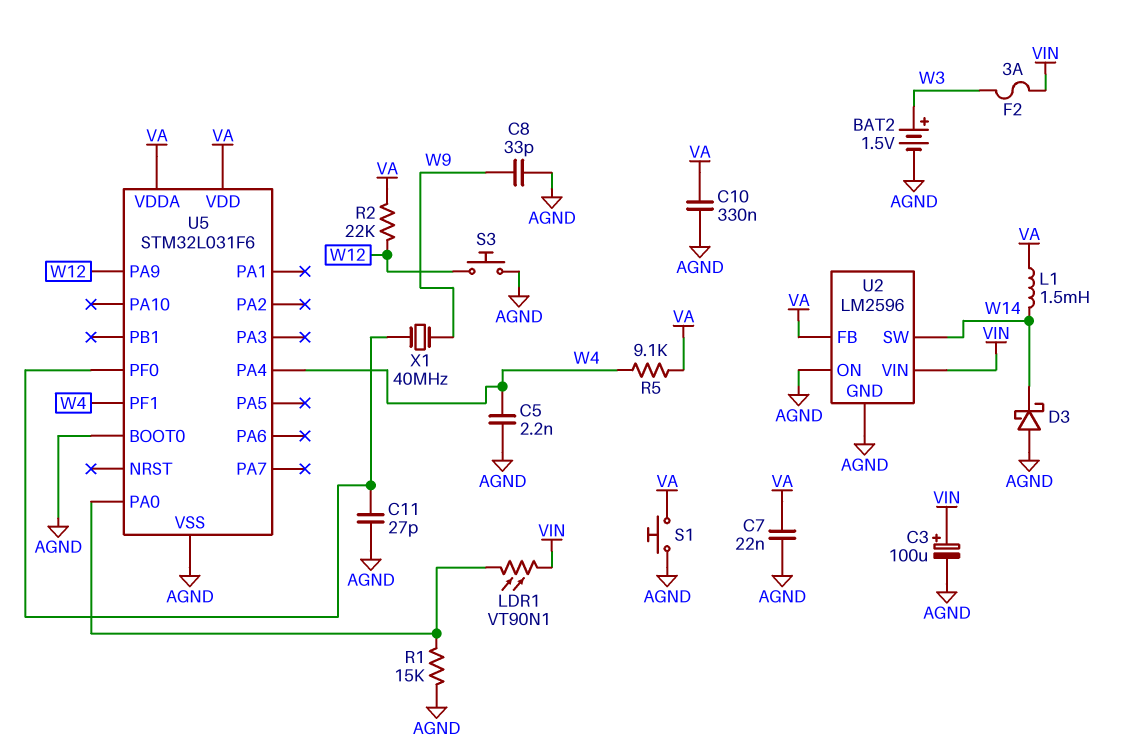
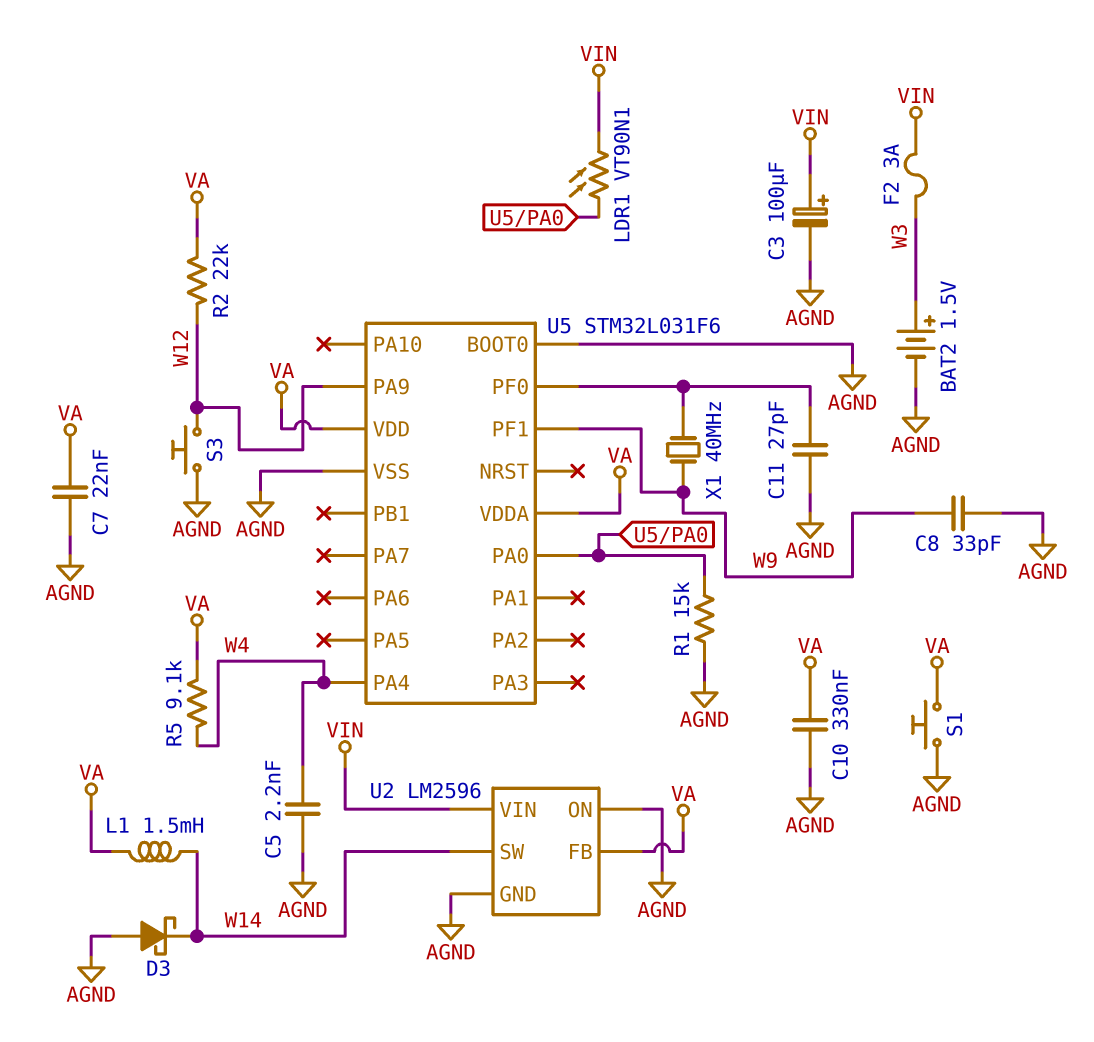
U5 pin PF1: W4 -> W9

